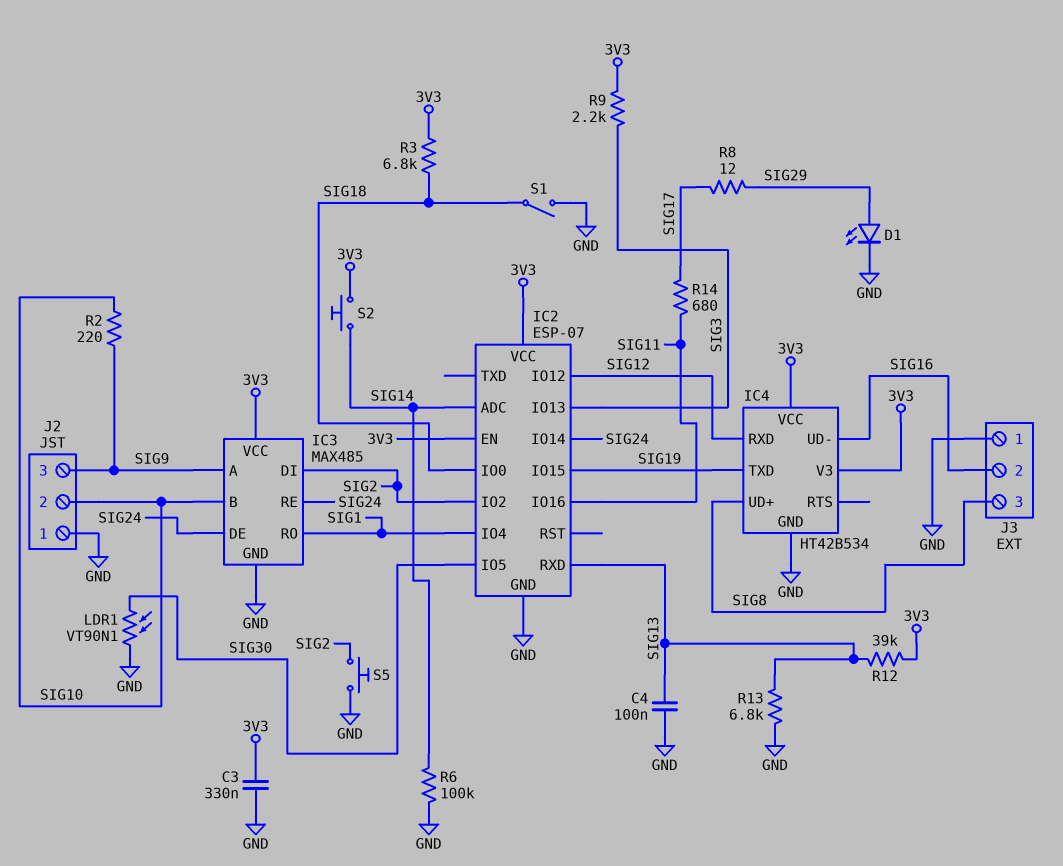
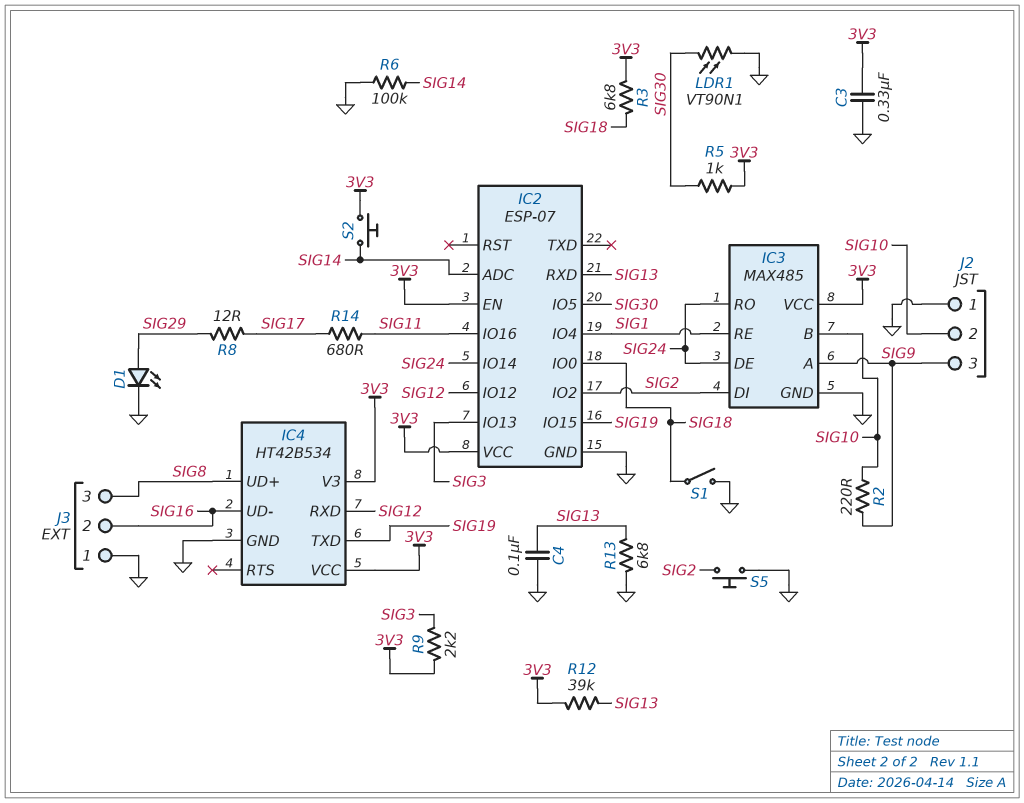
IC3 pin RE: SIG24 -> SIG1
IC3 pin RO: SIG1 -> SIG24
R5: none -> 1k (3V3, SIG30)

